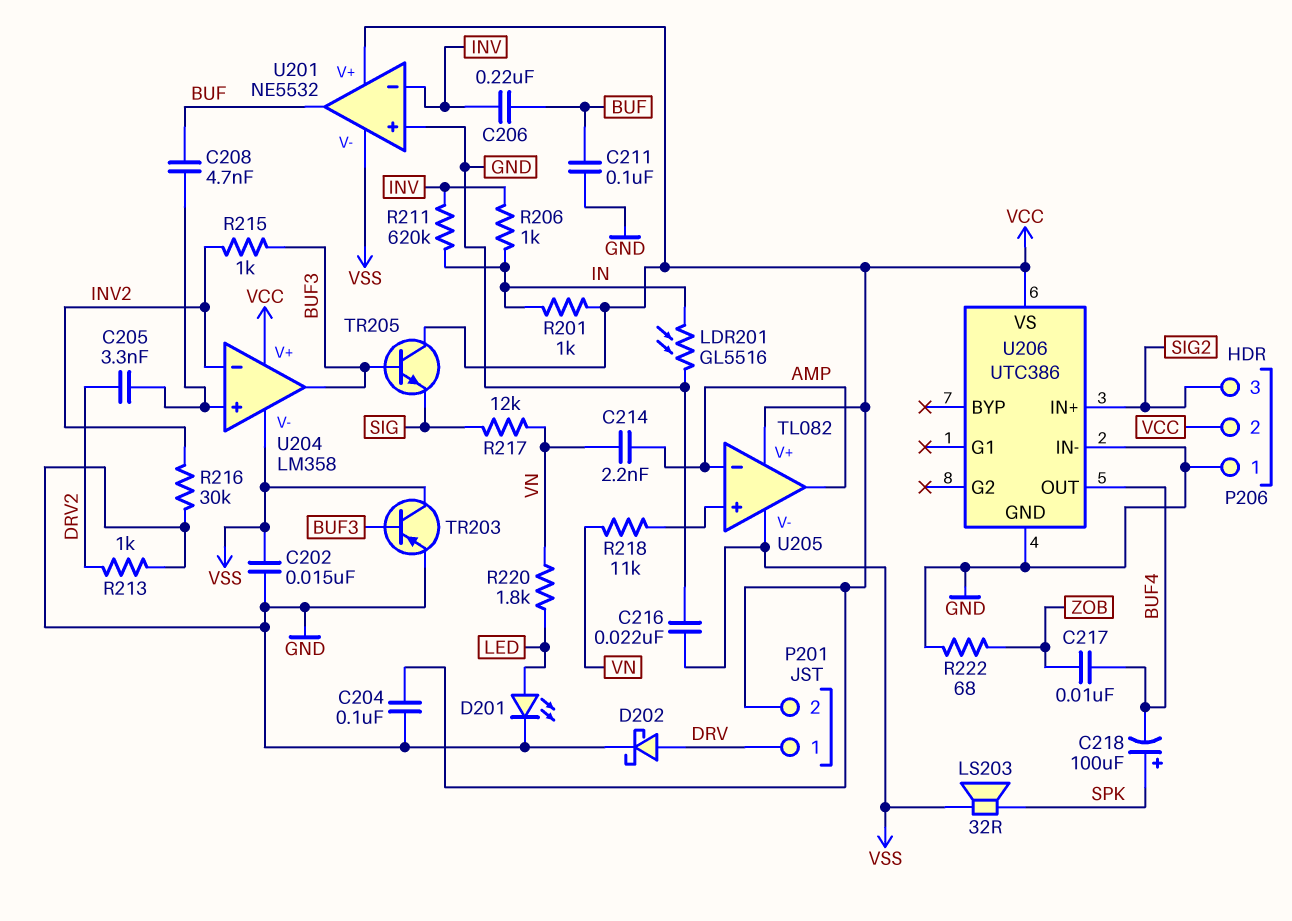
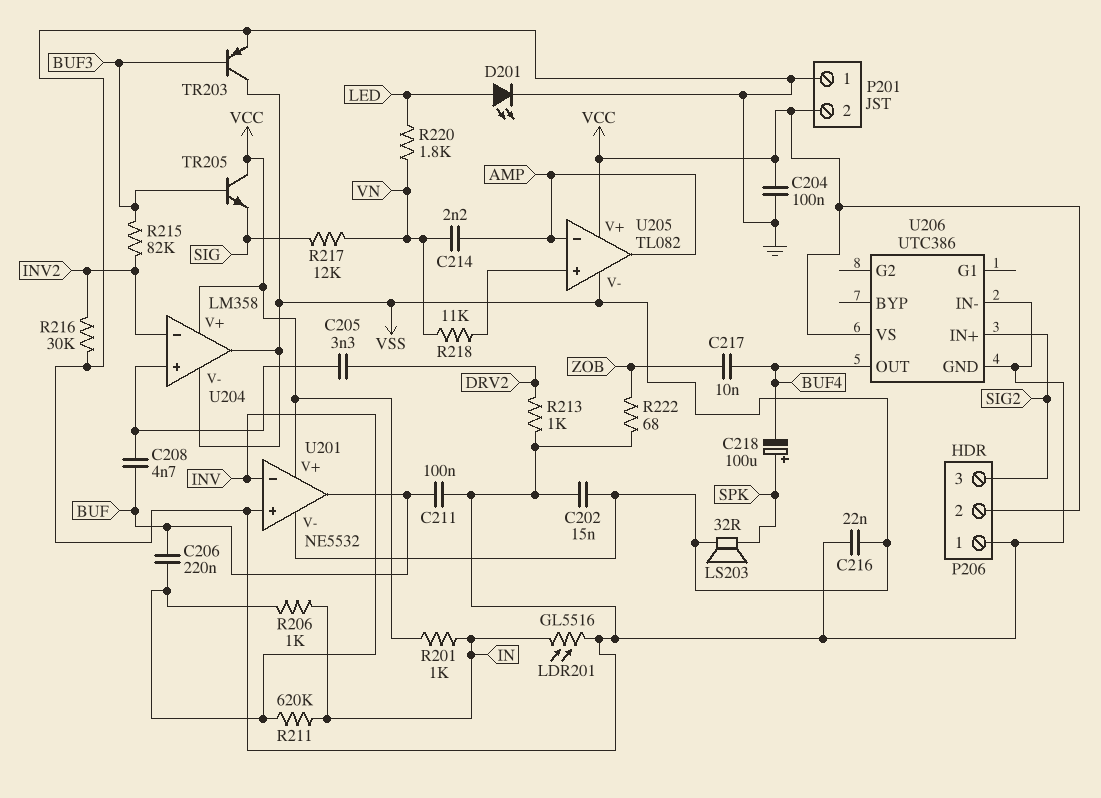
D202: schottky (A DRV, K GND) -> none
P201 pin 1: DRV -> GND
R215: 1k (BUF3, INV2) -> 82k (BUF3, INV2)
U204 pin out: BUF3 -> VSS

